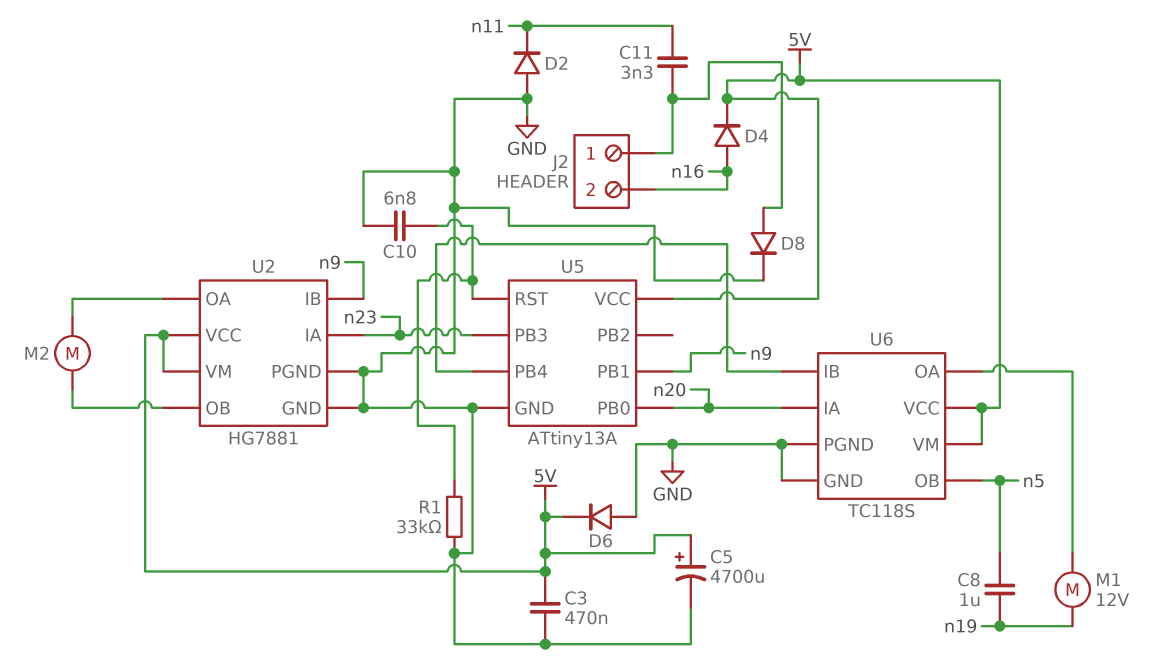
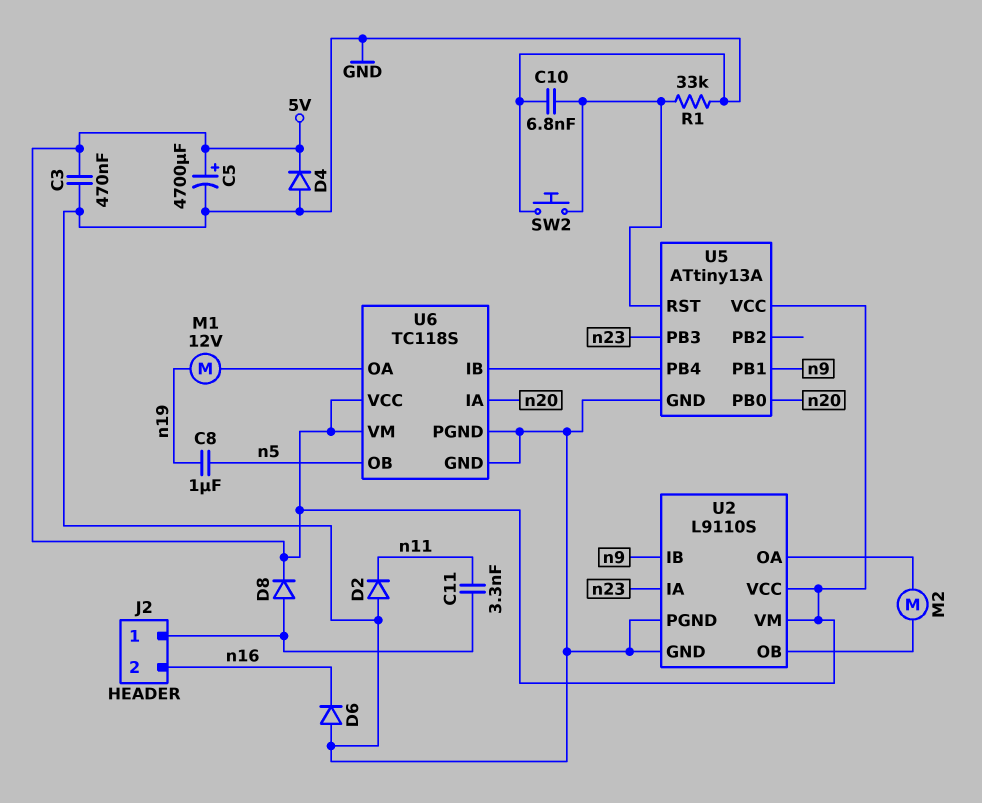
D4: diode (A n16, K 5V) -> diode (A GND, K 5V)
D6: diode (A GND, K 5V) -> diode (A GND, K n16)
D8: diode (A J2/1, K GND) -> diode (A J2/1, K 5V)
SW2: none -> button (GND, U5/RST)
U2: HG7881 -> L9110S

